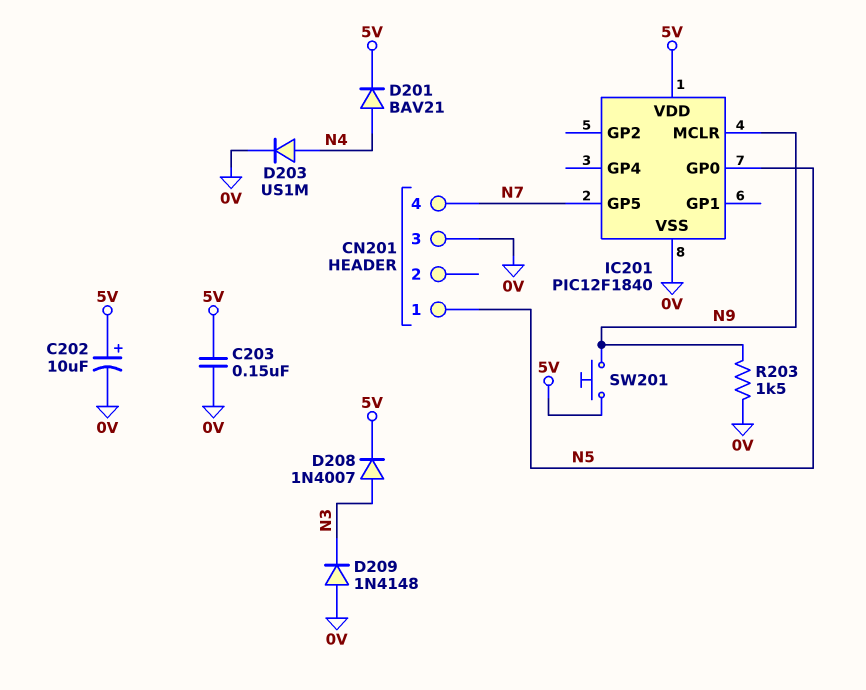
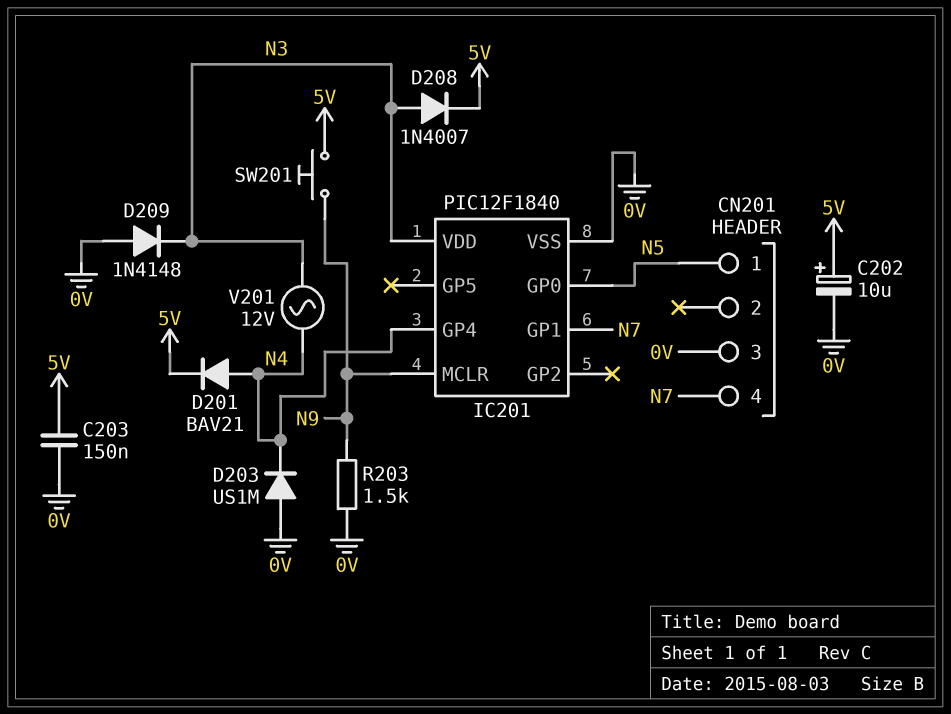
D203: diode US1M (A N4, K 0V) -> diode US1M (A 0V, K N4)
IC201 pin GP1: none -> N7
IC201 pin GP4: none -> N4
IC201 pin GP5: N7 -> none
IC201 pin VDD: 5V -> N3
V201: none -> AC 12V (N3, N4)

